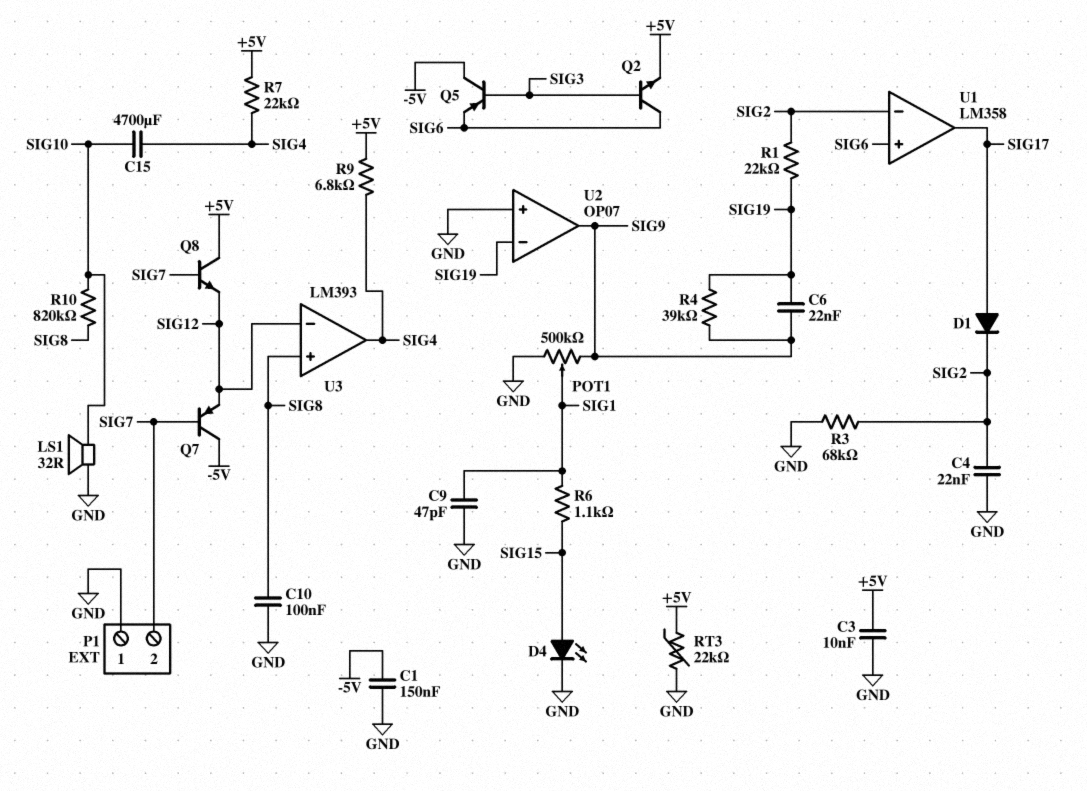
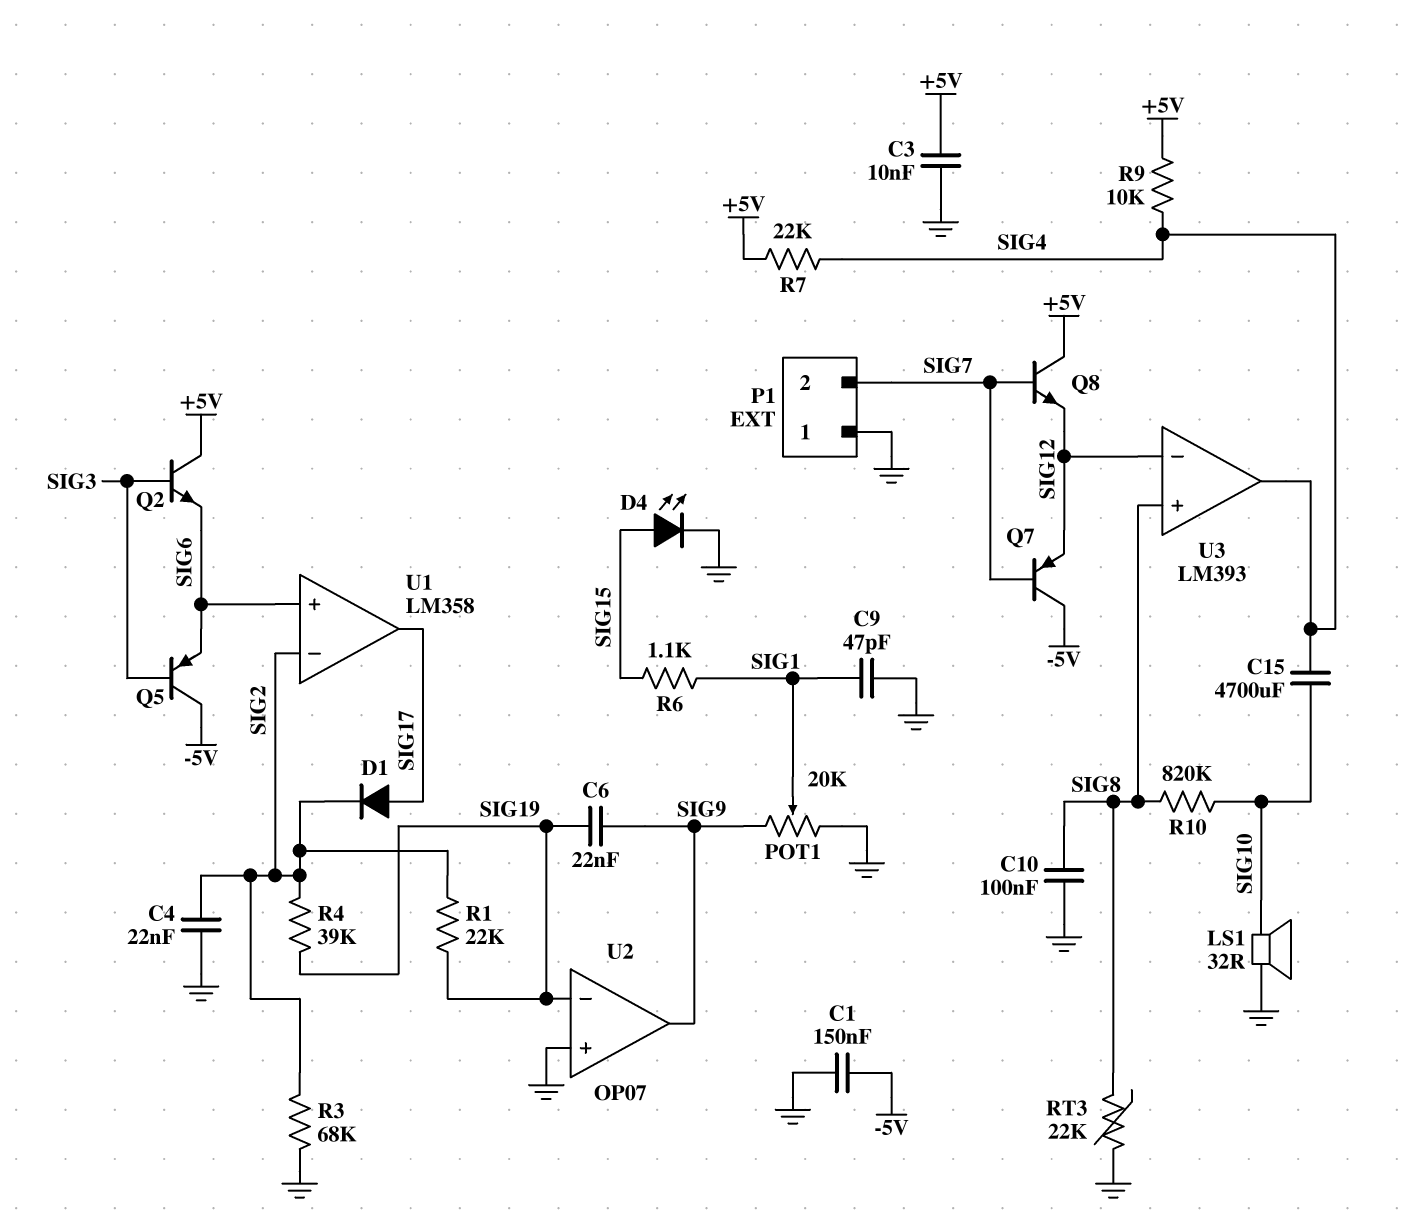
POT1: 500k (GND, SIG9, wiper SIG1) -> 20k (GND, SIG9, wiper SIG1)
Q2: NPN (B SIG3, C SIG6, E +5V) -> NPN (B SIG3, C +5V, E SIG6)
R4: 39k (SIG9, SIG19) -> 39k (SIG2, SIG19)
R9: 6.8k (+5V, SIG4) -> 10k (+5V, SIG4)
RT3: 22k (+5V, GND) -> 22k (GND, SIG8)

